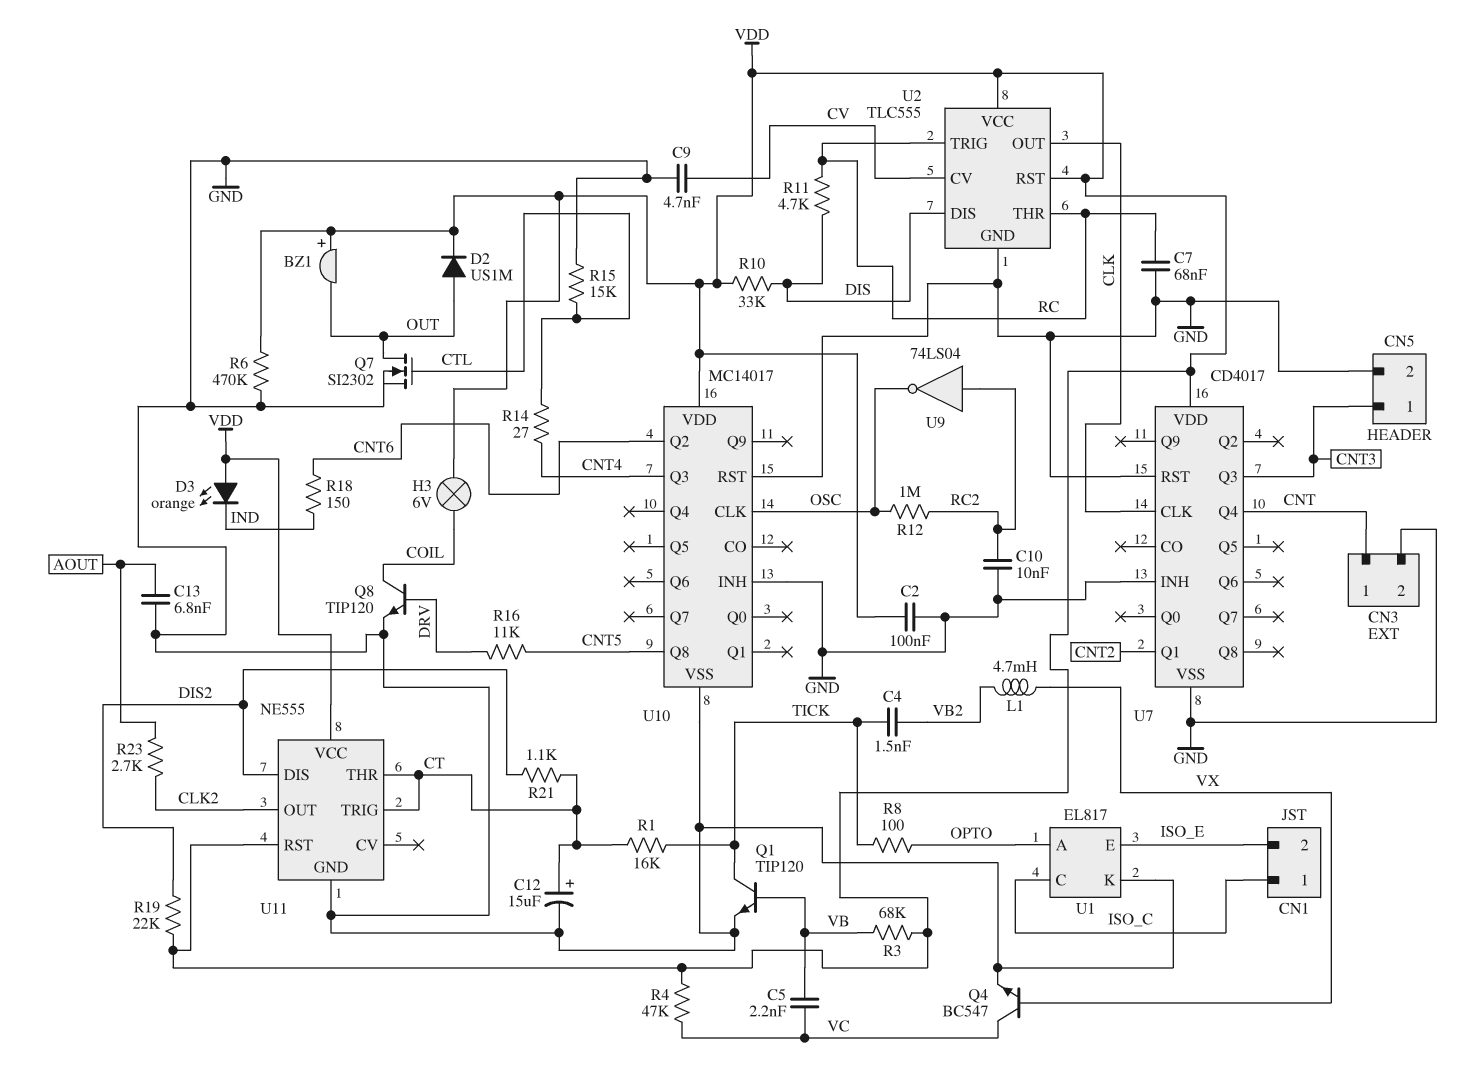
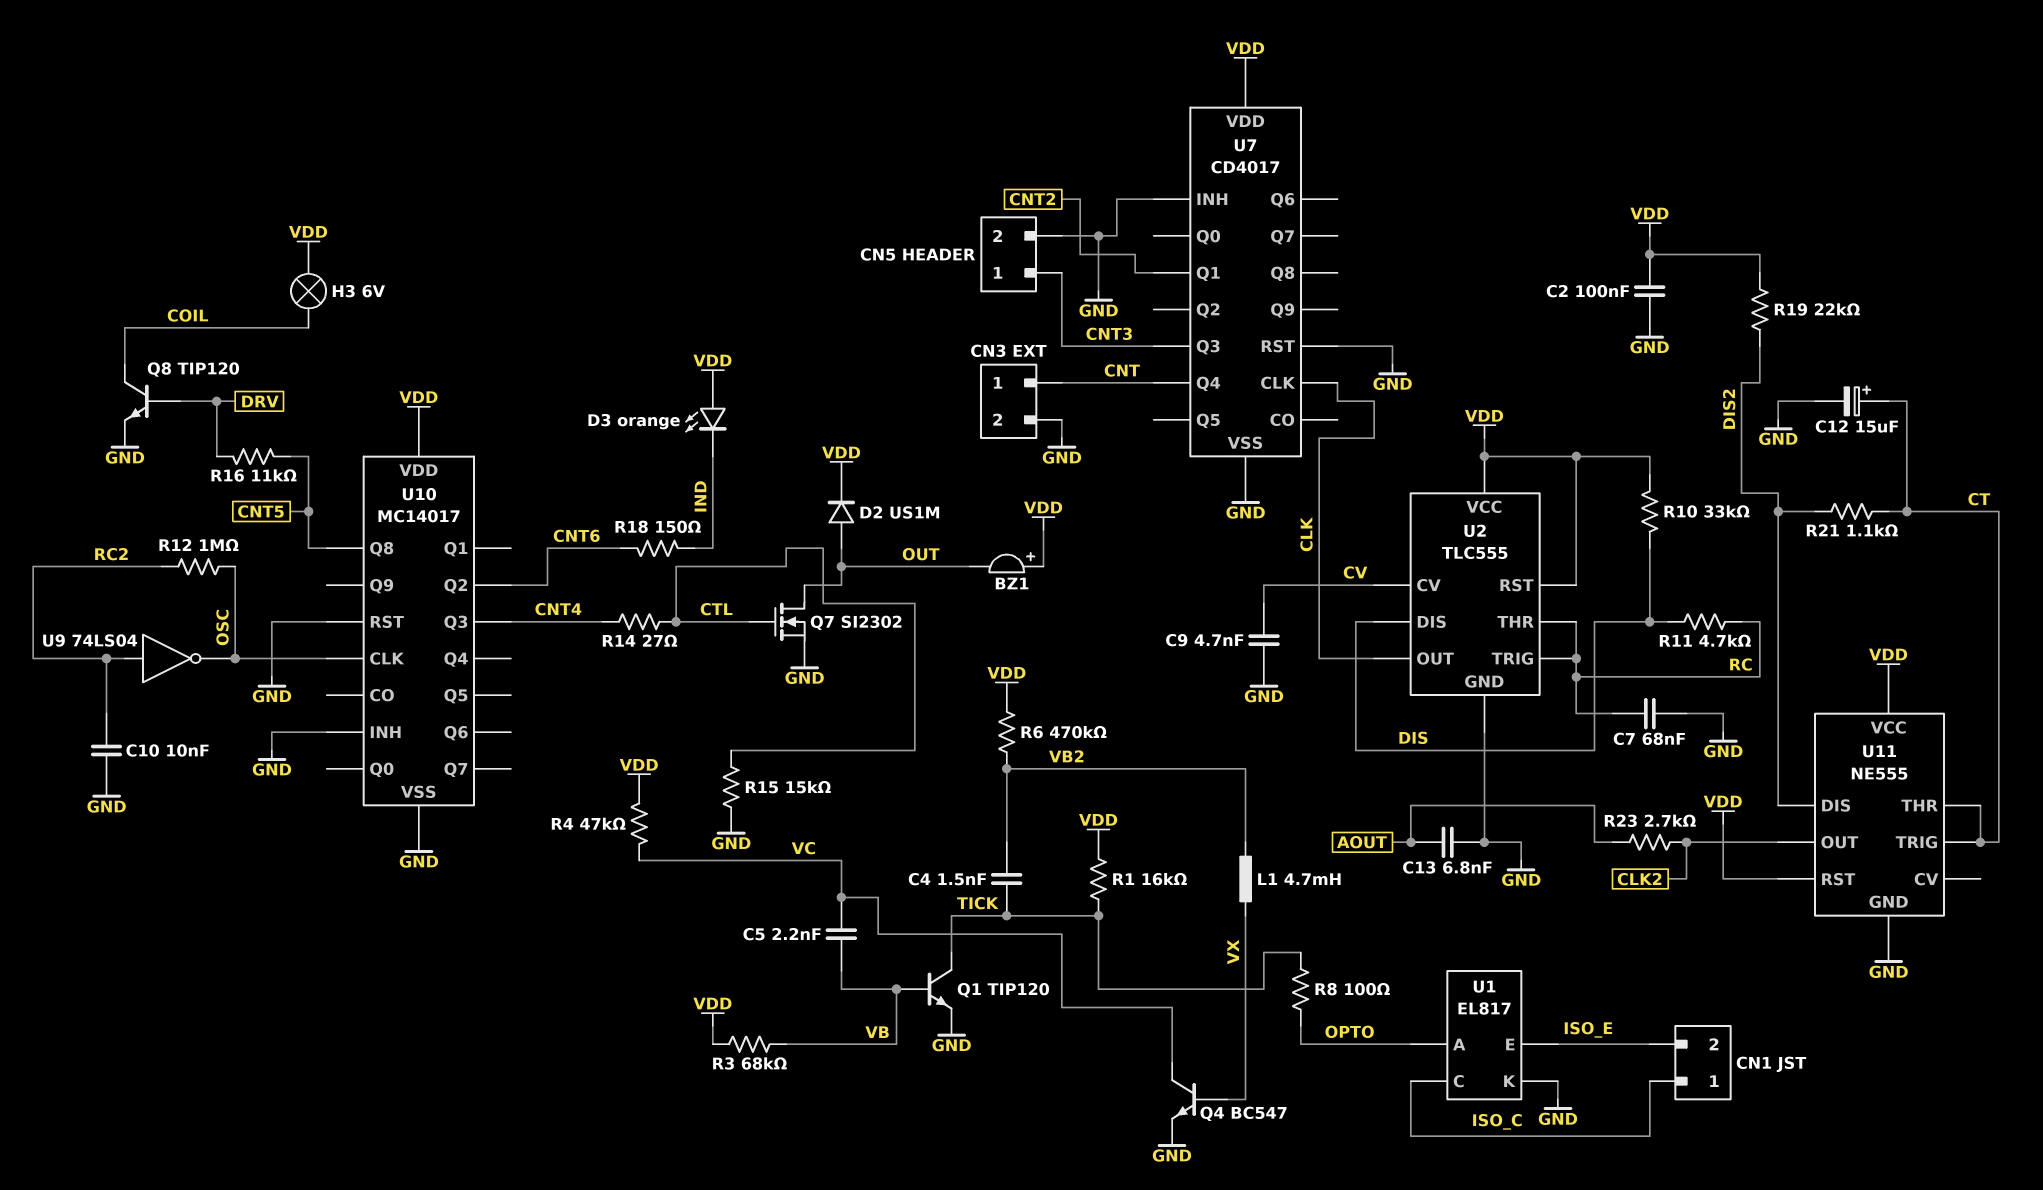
R1: 16k (CT, TICK) -> 16k (TICK, VDD)
R6: 470k (GND, VDD) -> 470k (VB2, VDD)

